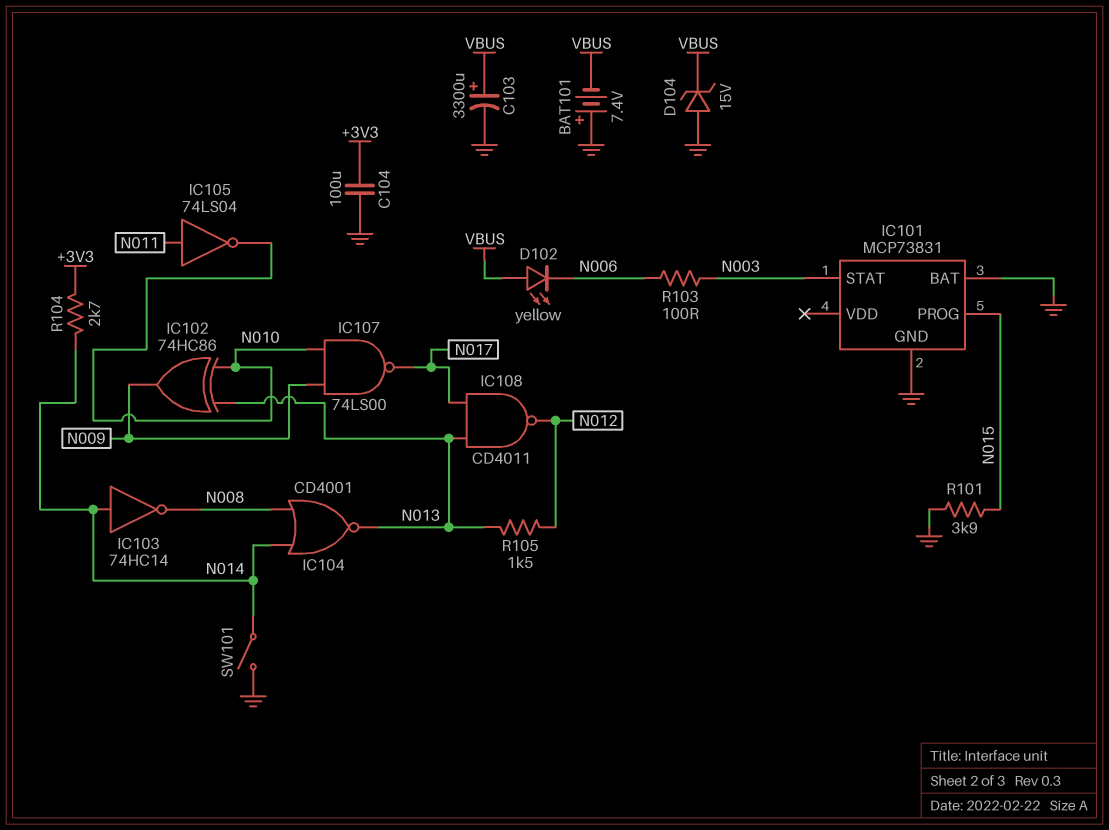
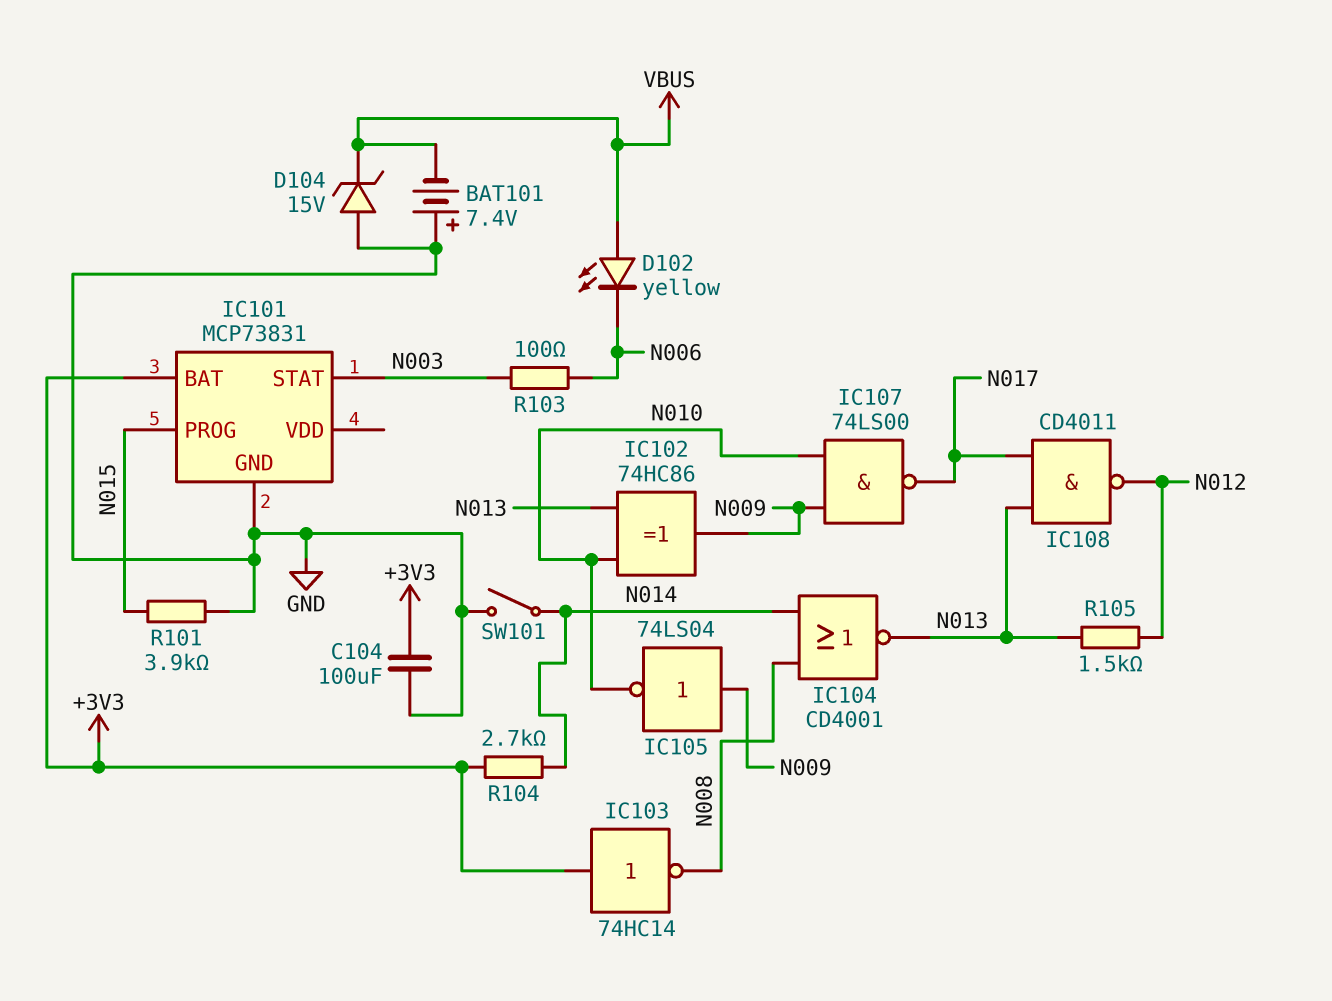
C103: 3300uF (plus VBUS, minus GND) -> none
IC101 pin BAT: GND -> +3V3
IC103: NOT 74HC14 (in N014, out N008) -> NOT 74HC14 (in +3V3, out N008)
IC105: NOT 74LS04 (in N011, out N010) -> NOT 74LS04 (in N009, out N010)

